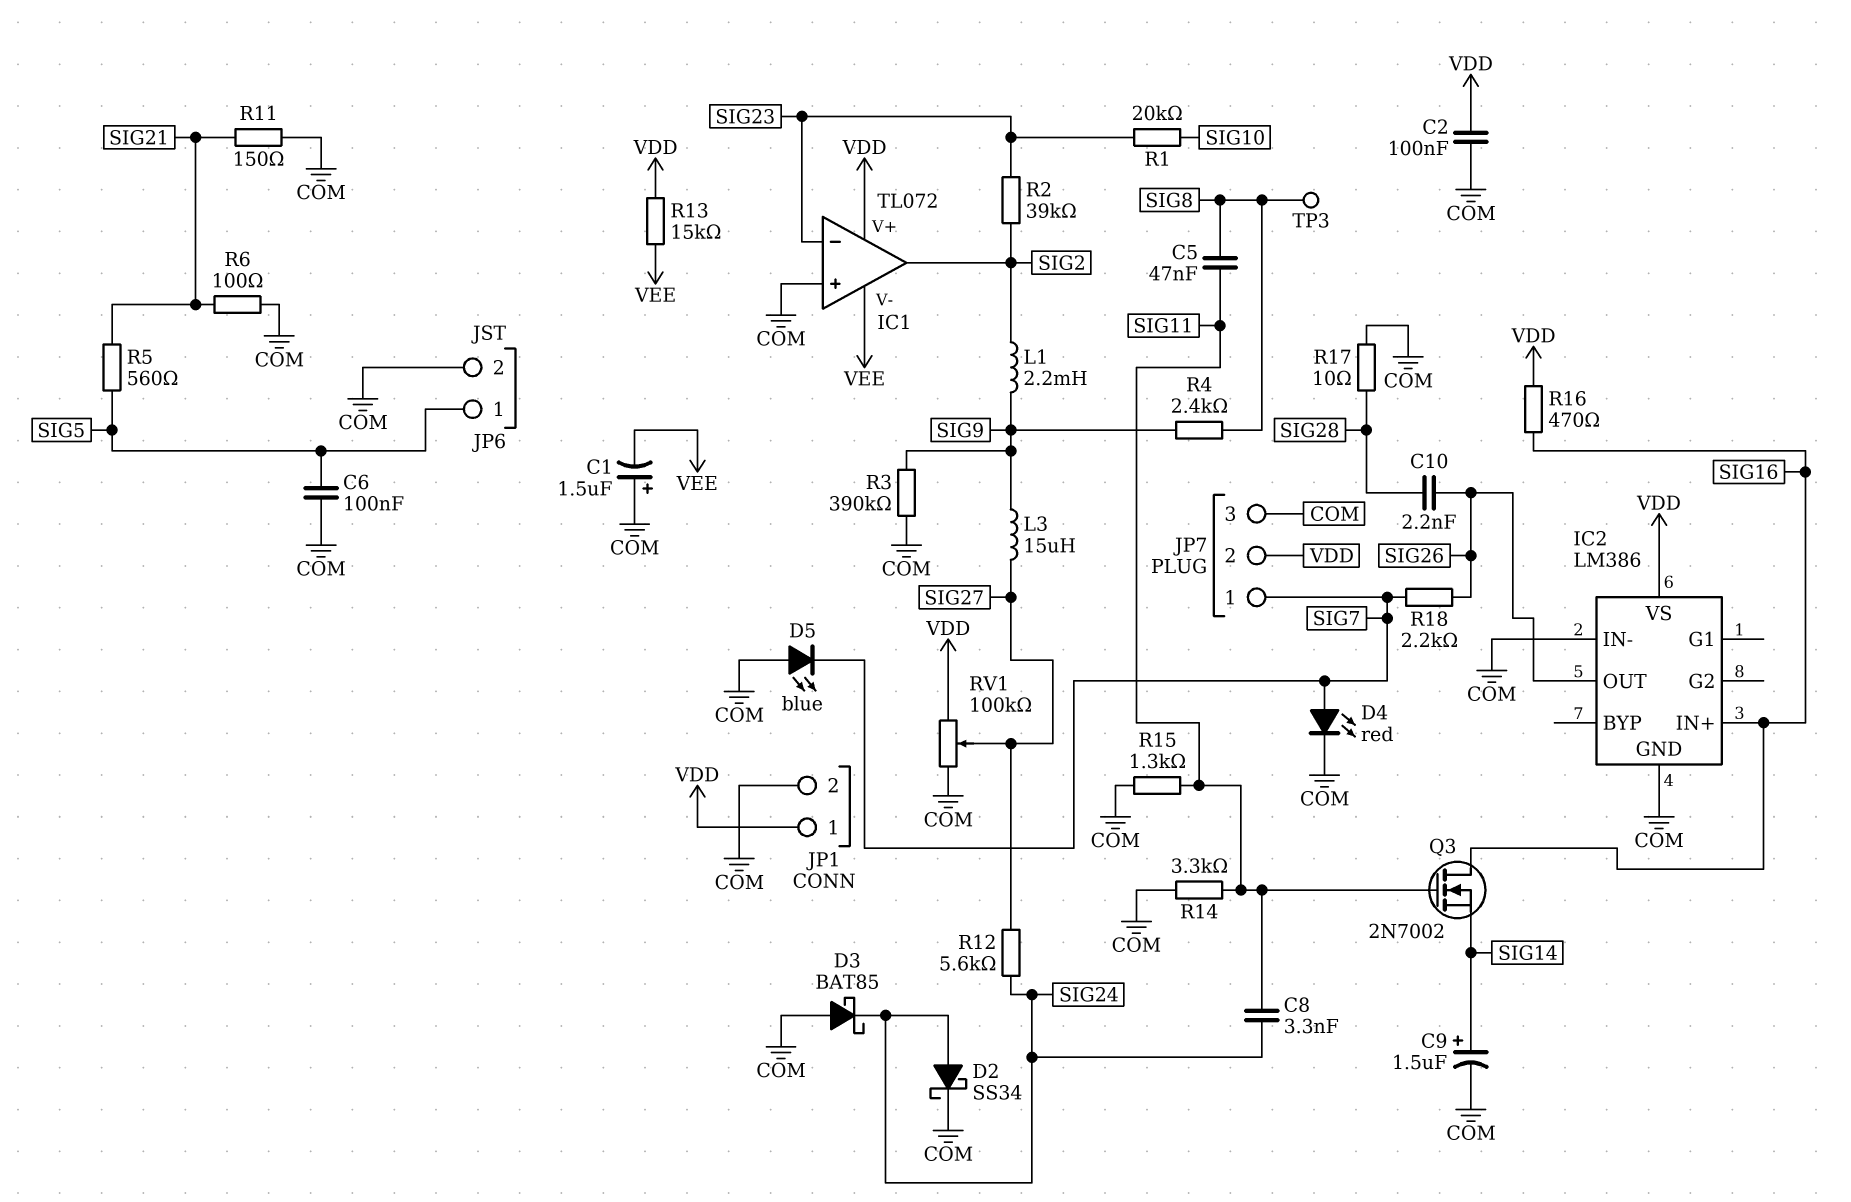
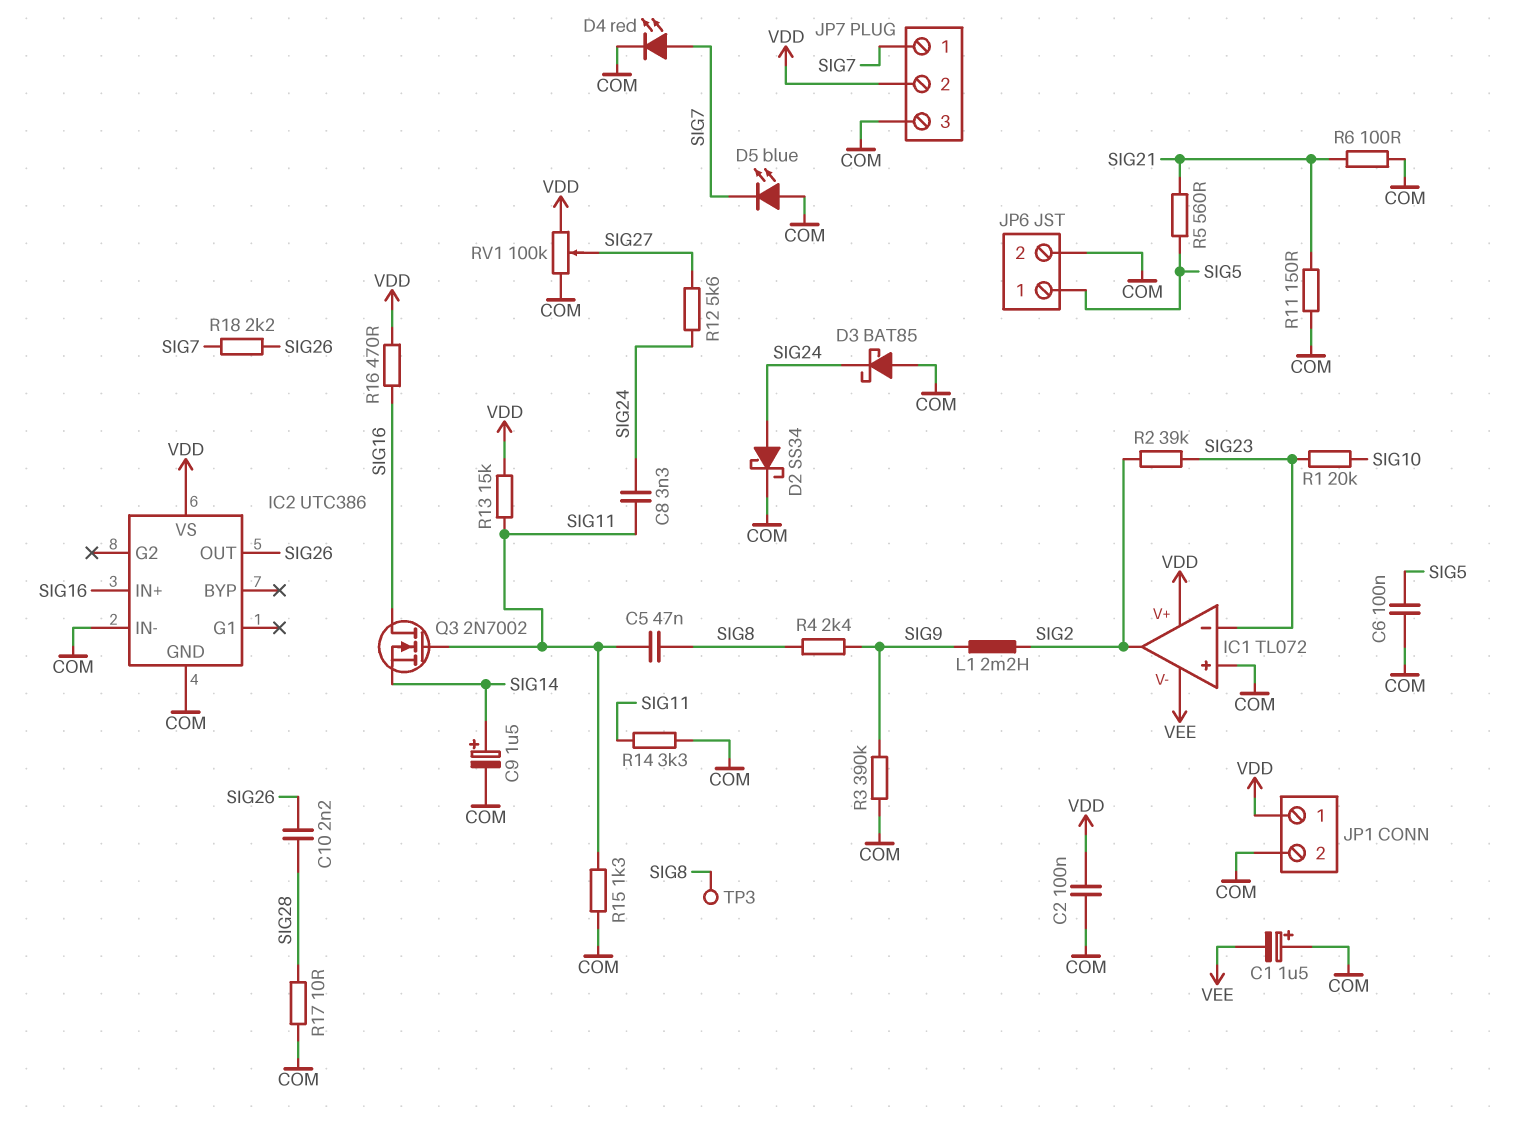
IC2: LM386 -> UTC386
L3: 15uH (SIG9, SIG27) -> none
R13: 15k (VDD, VEE) -> 15k (SIG11, VDD)

